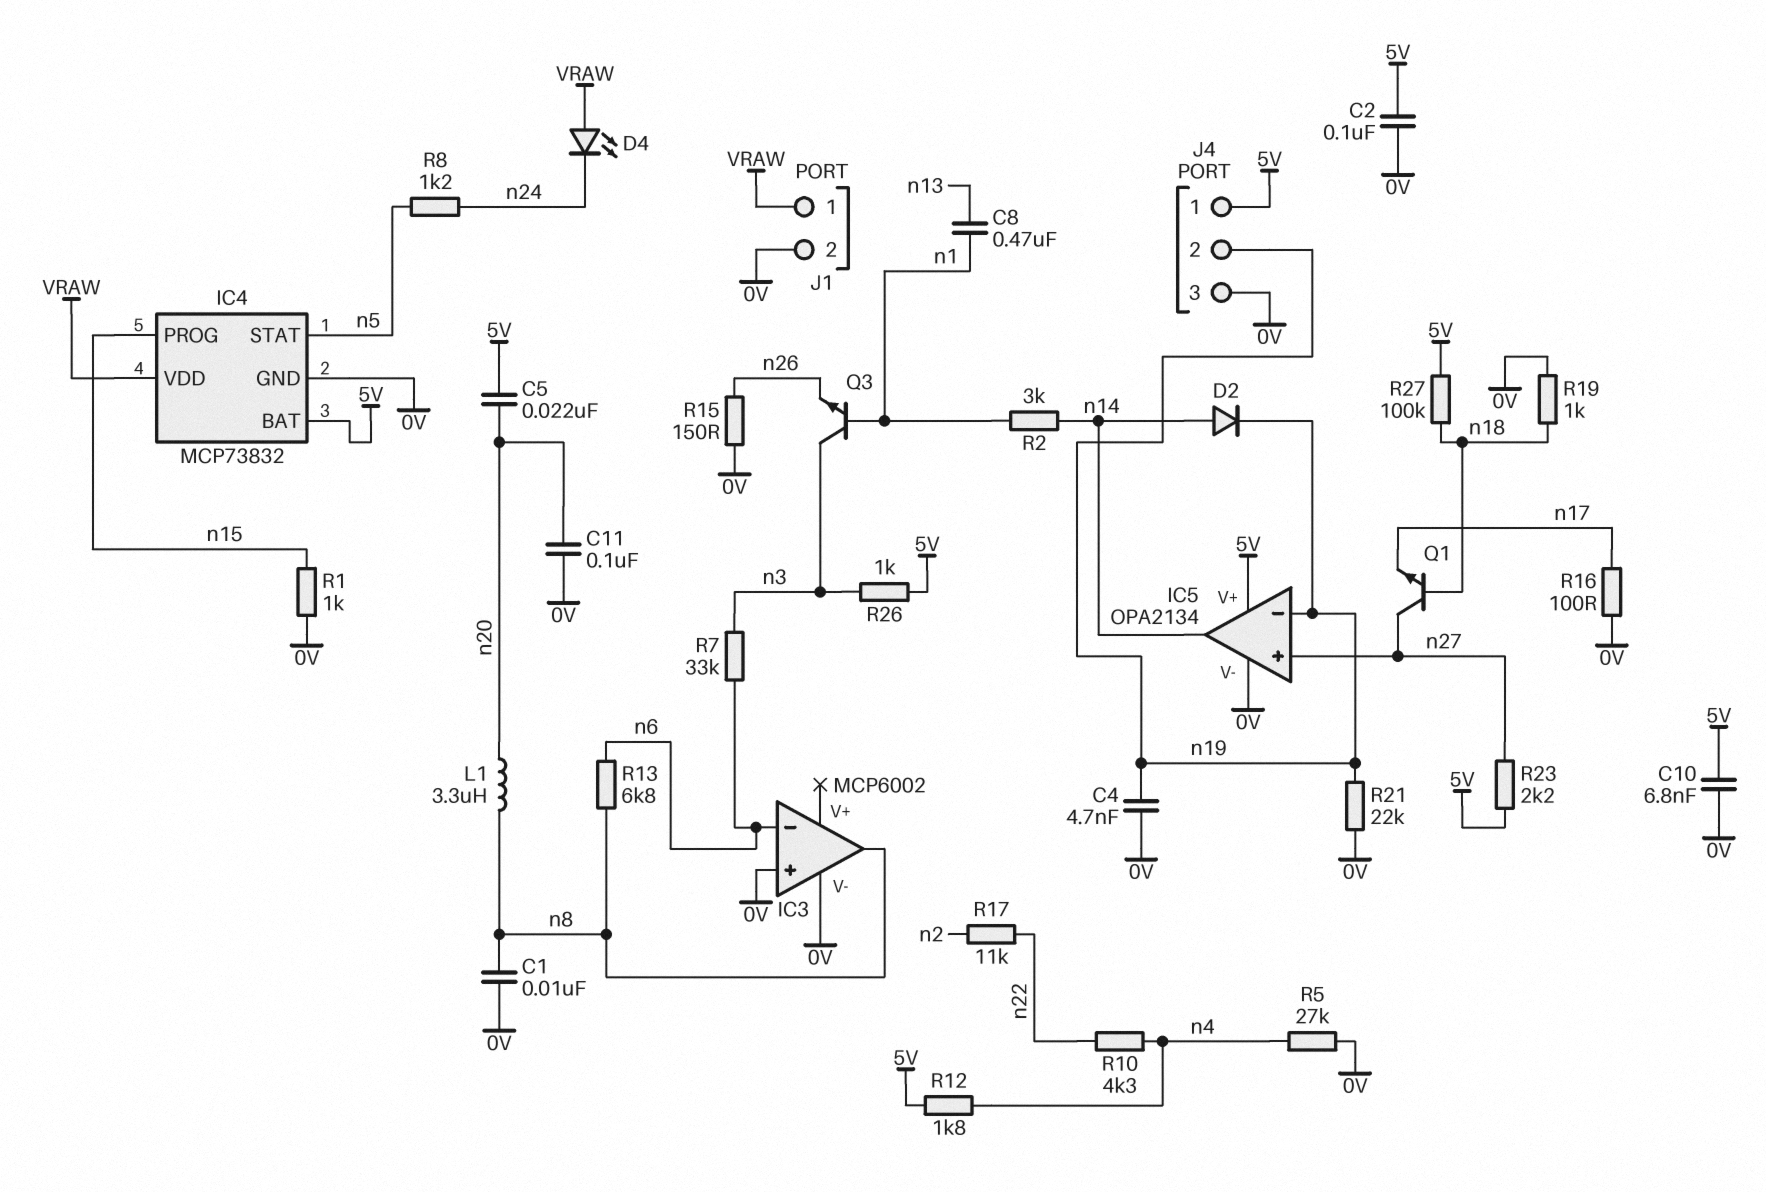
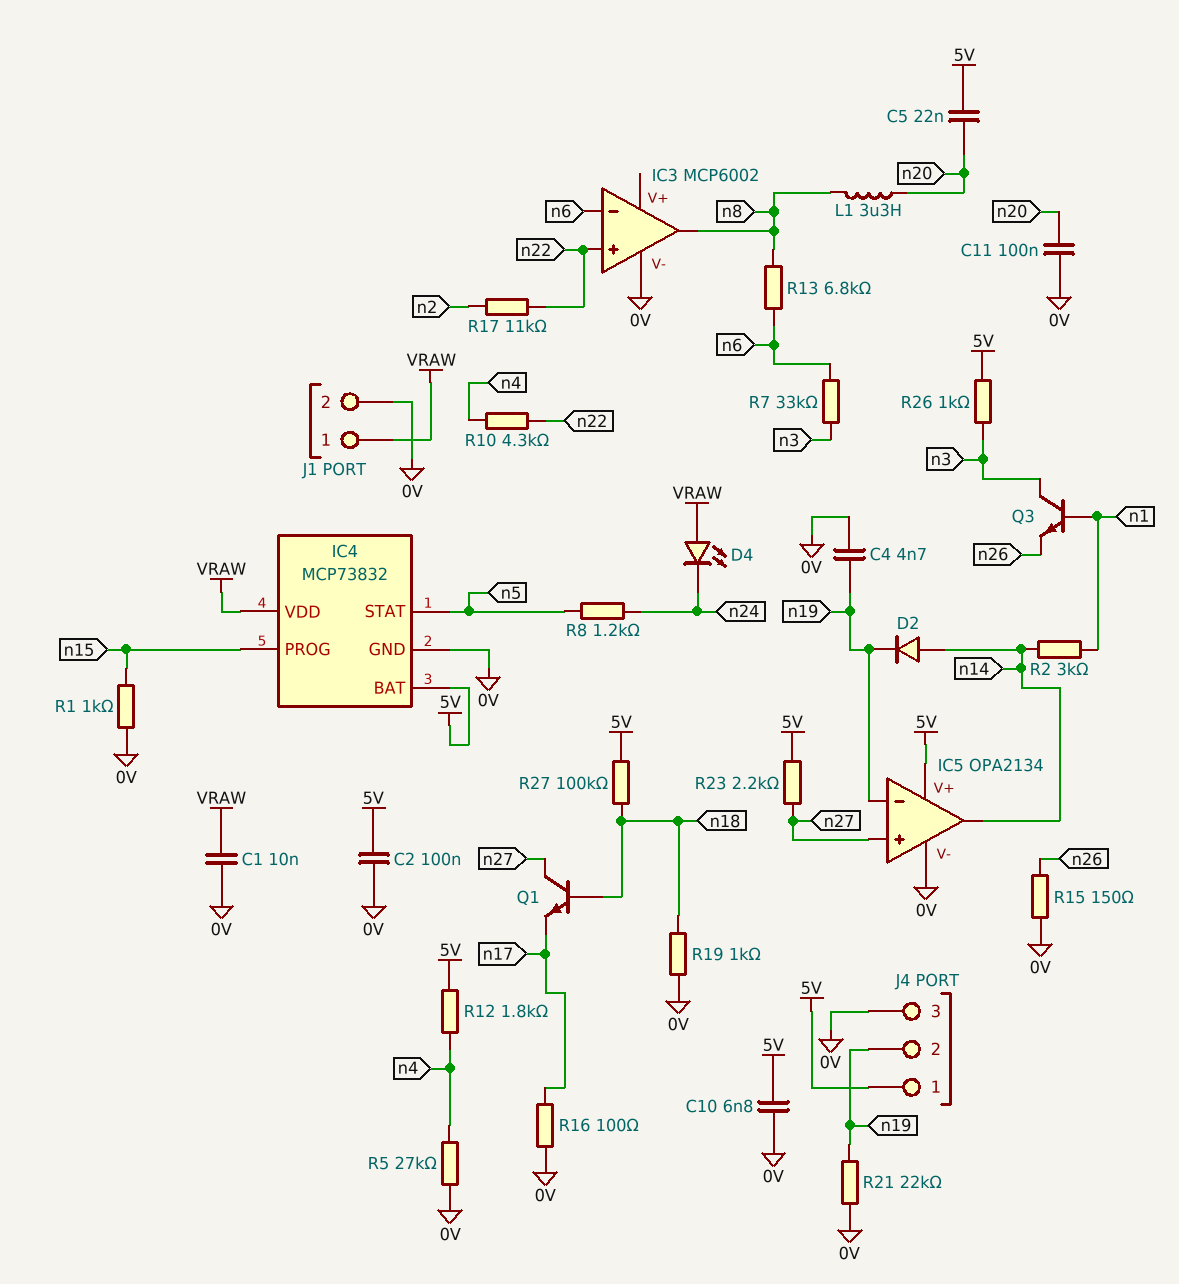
C1: 10nF (0V, n8) -> 10nF (0V, VRAW)
C8: 470nF (n1, n13) -> none
IC3 pin in+: 0V -> n22

